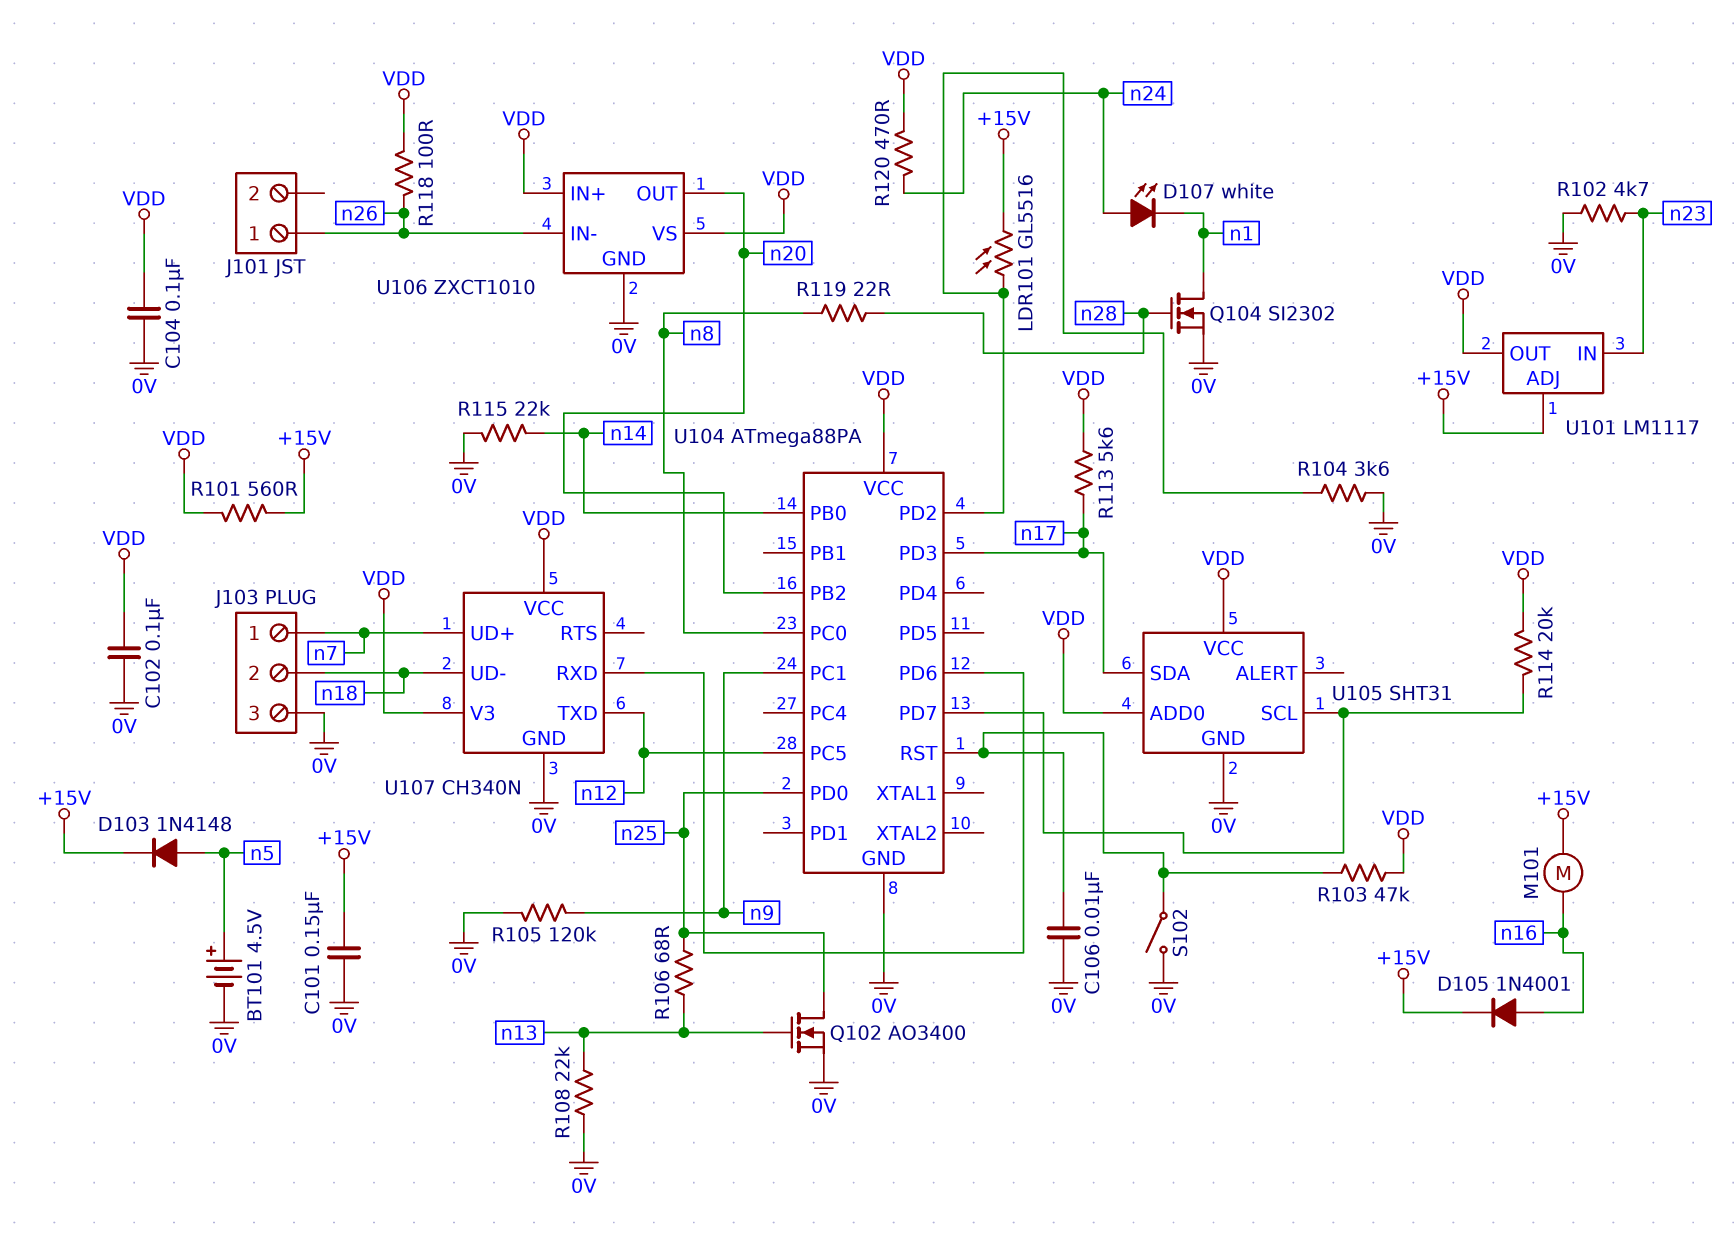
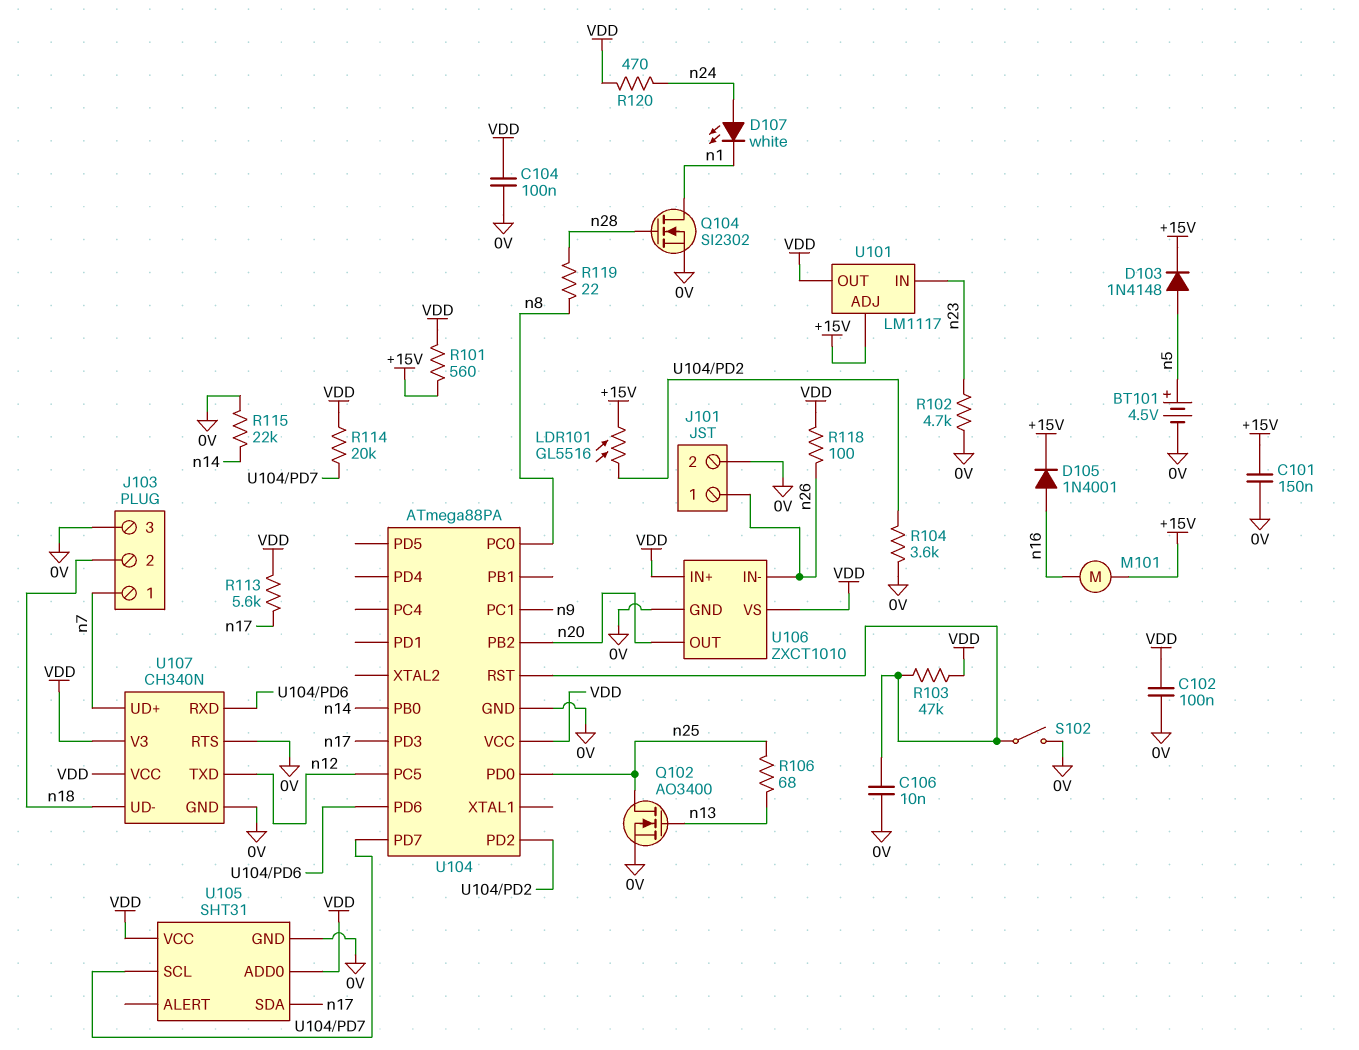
J101 pin 2: none -> 0V
R105: 120k (0V, n9) -> none
R108: 22k (0V, n13) -> none
U107 pin RTS: none -> 0V

